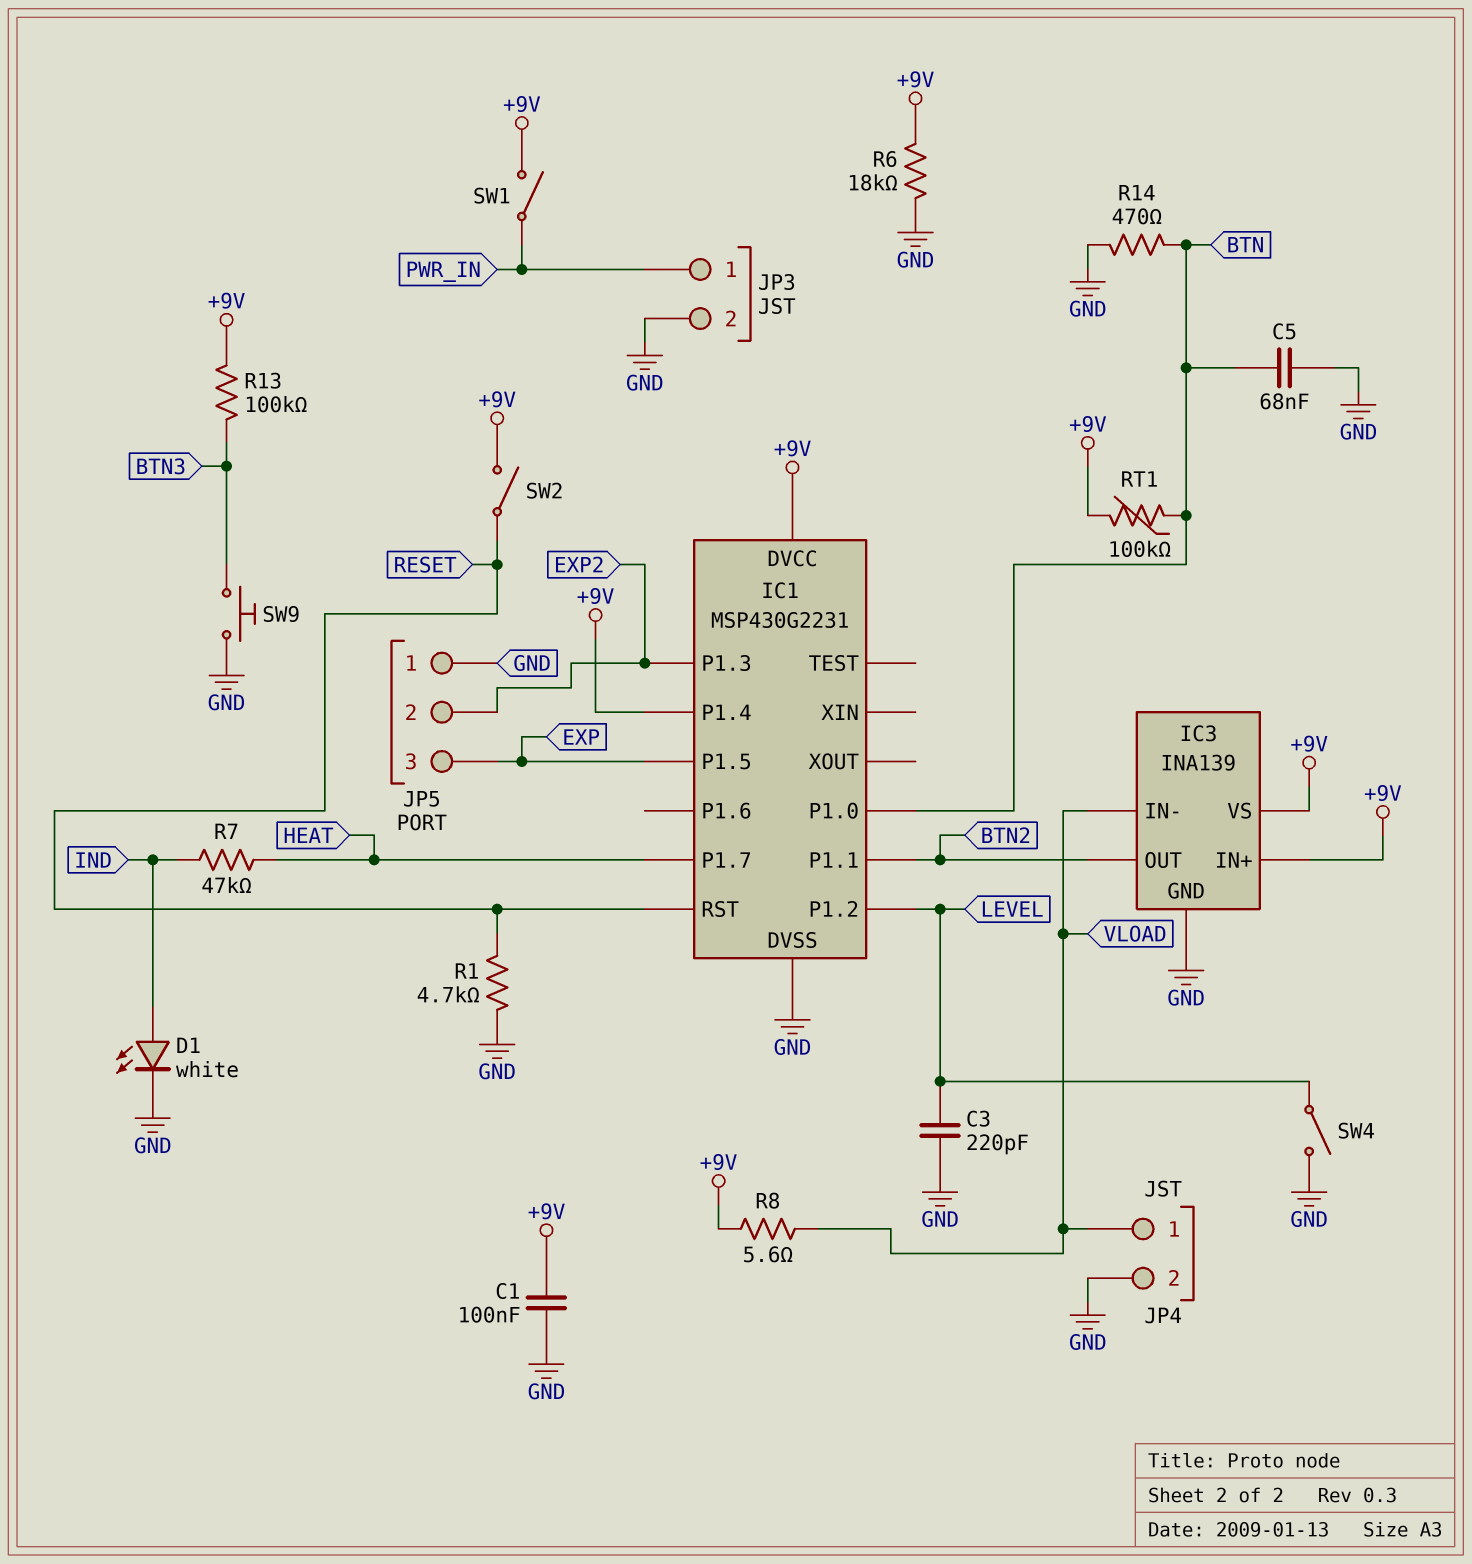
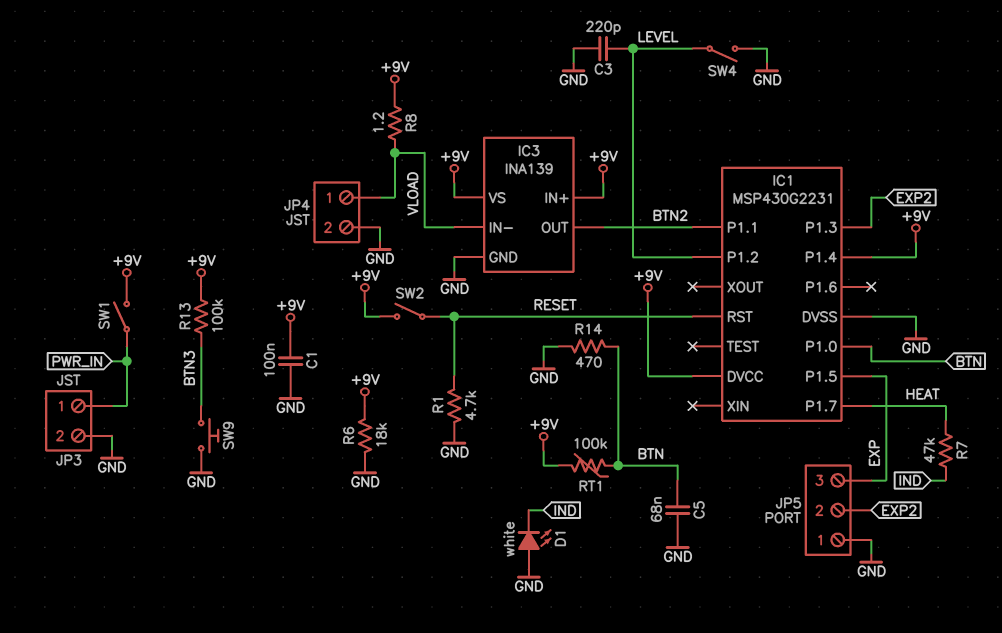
D1: LED white (A IND, K GND) -> LED white (A GND, K IND)
R8: 5.6 (+9V, VLOAD) -> 1.2 (+9V, VLOAD)

